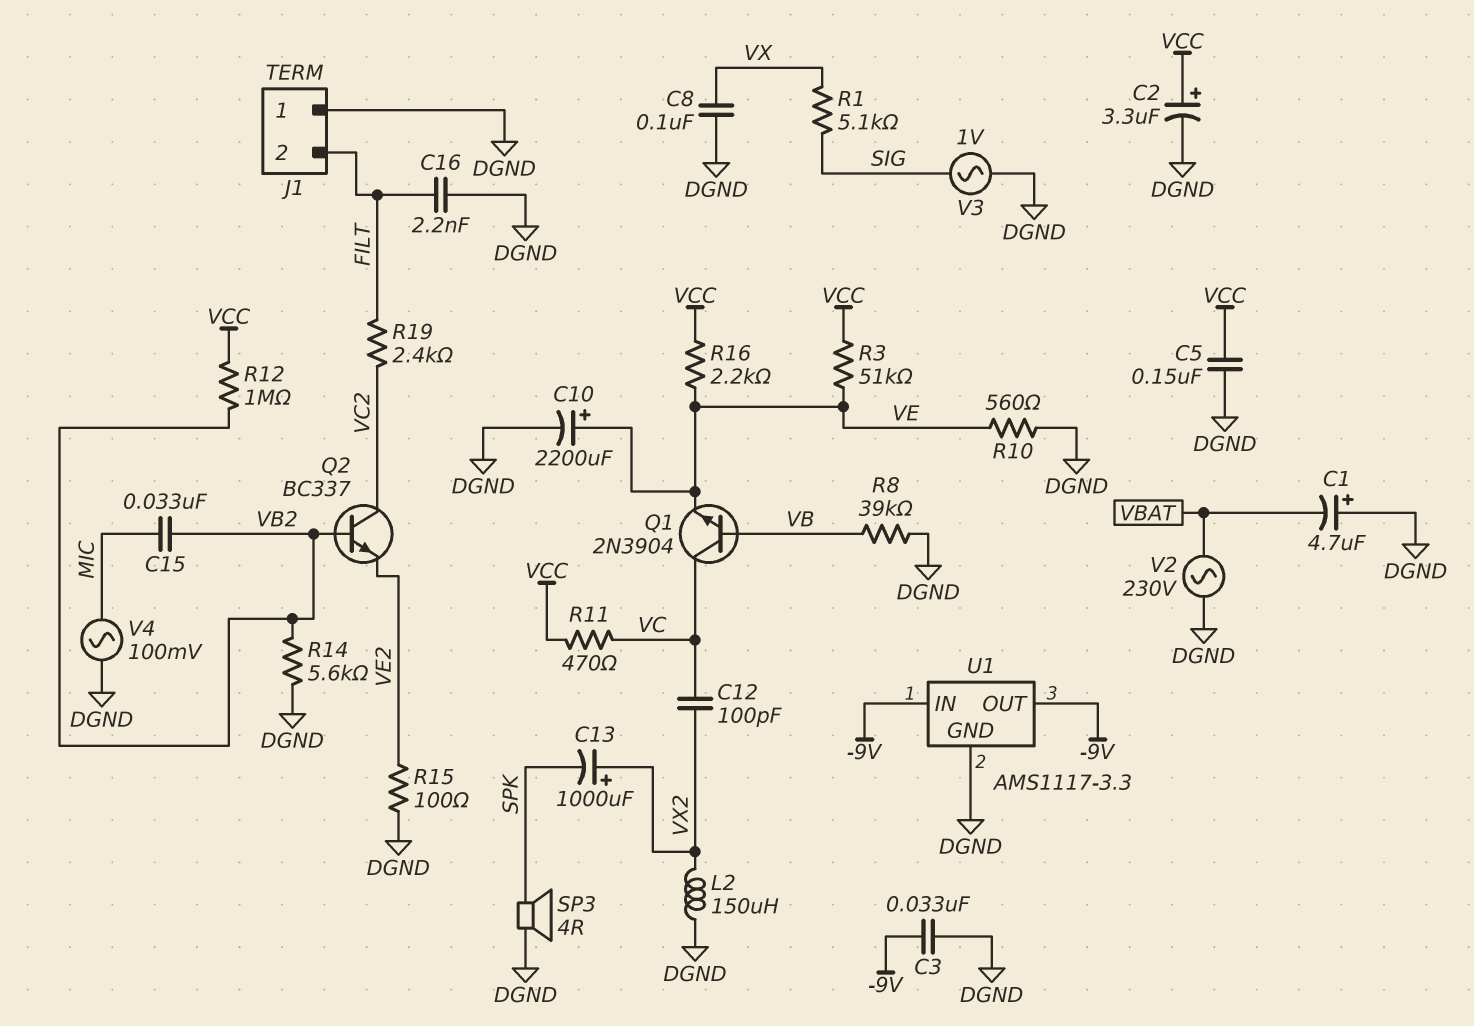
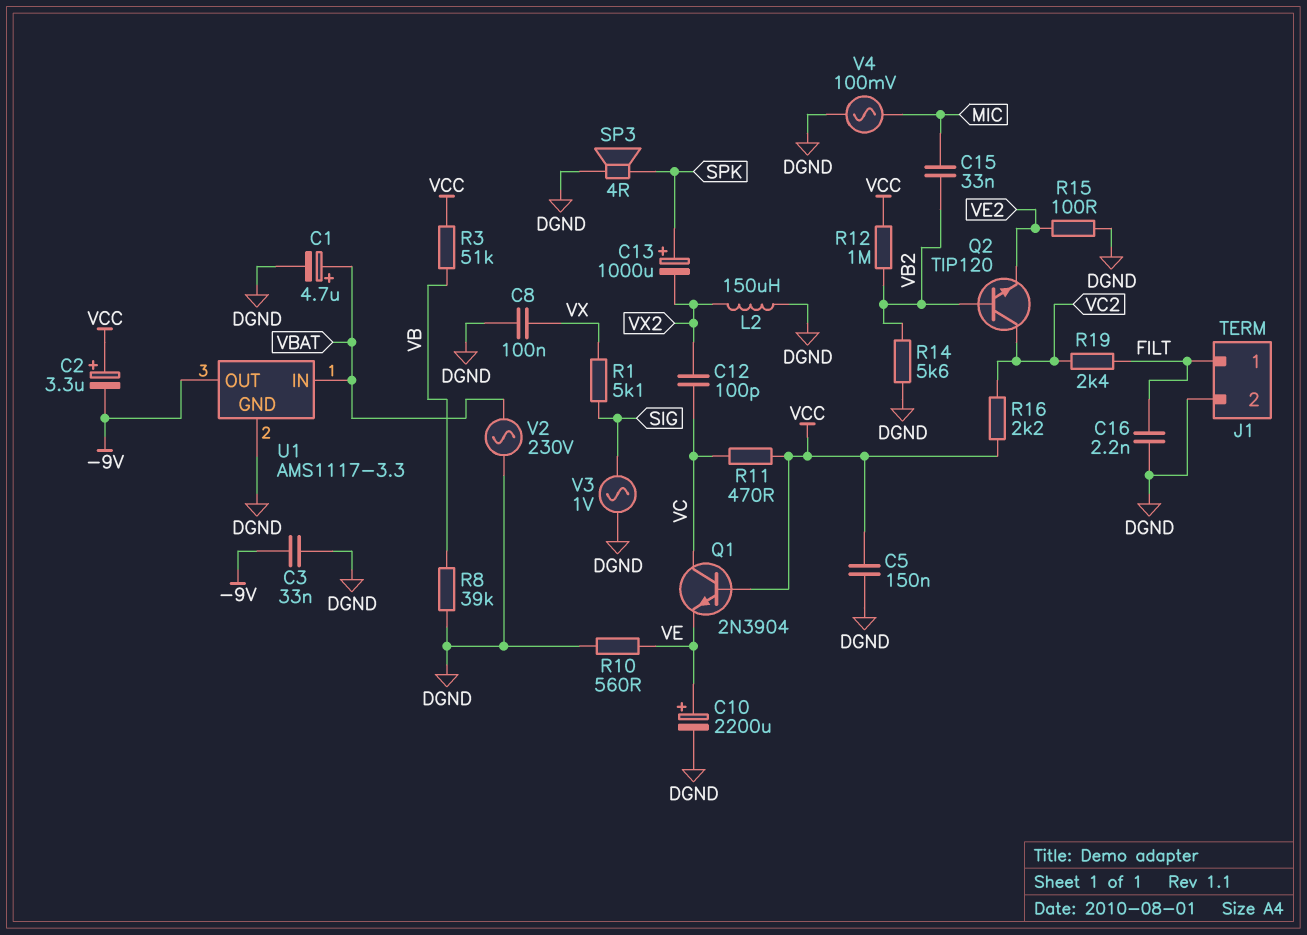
C1: 4.7uF (plus DGND, minus VBAT) -> 4.7uF (plus VBAT, minus DGND)
C2: 3.3uF (plus VCC, minus DGND) -> 3.3uF (plus VCC, minus -9V)
C13: 1000uF (plus VX2, minus SPK) -> 1000uF (plus SPK, minus VX2)
J1 pin 1: DGND -> FILT
J1 pin 2: FILT -> DGND
Q1: NPN 2N3904 (B VB, C VC, E VE) -> NPN 2N3904 (B VCC, C VC, E VE)
Q2: NPN BC337 (B VB2, C VC2, E VE2) -> NPN TIP120 (B VB2, C VC2, E VE2)
R3: 51k (VCC, VE) -> 51k (VB, VCC)
R16: 2.2k (VCC, VE) -> 2.2k (VC2, VCC)
U1 pin IN: -9V -> VBAT

